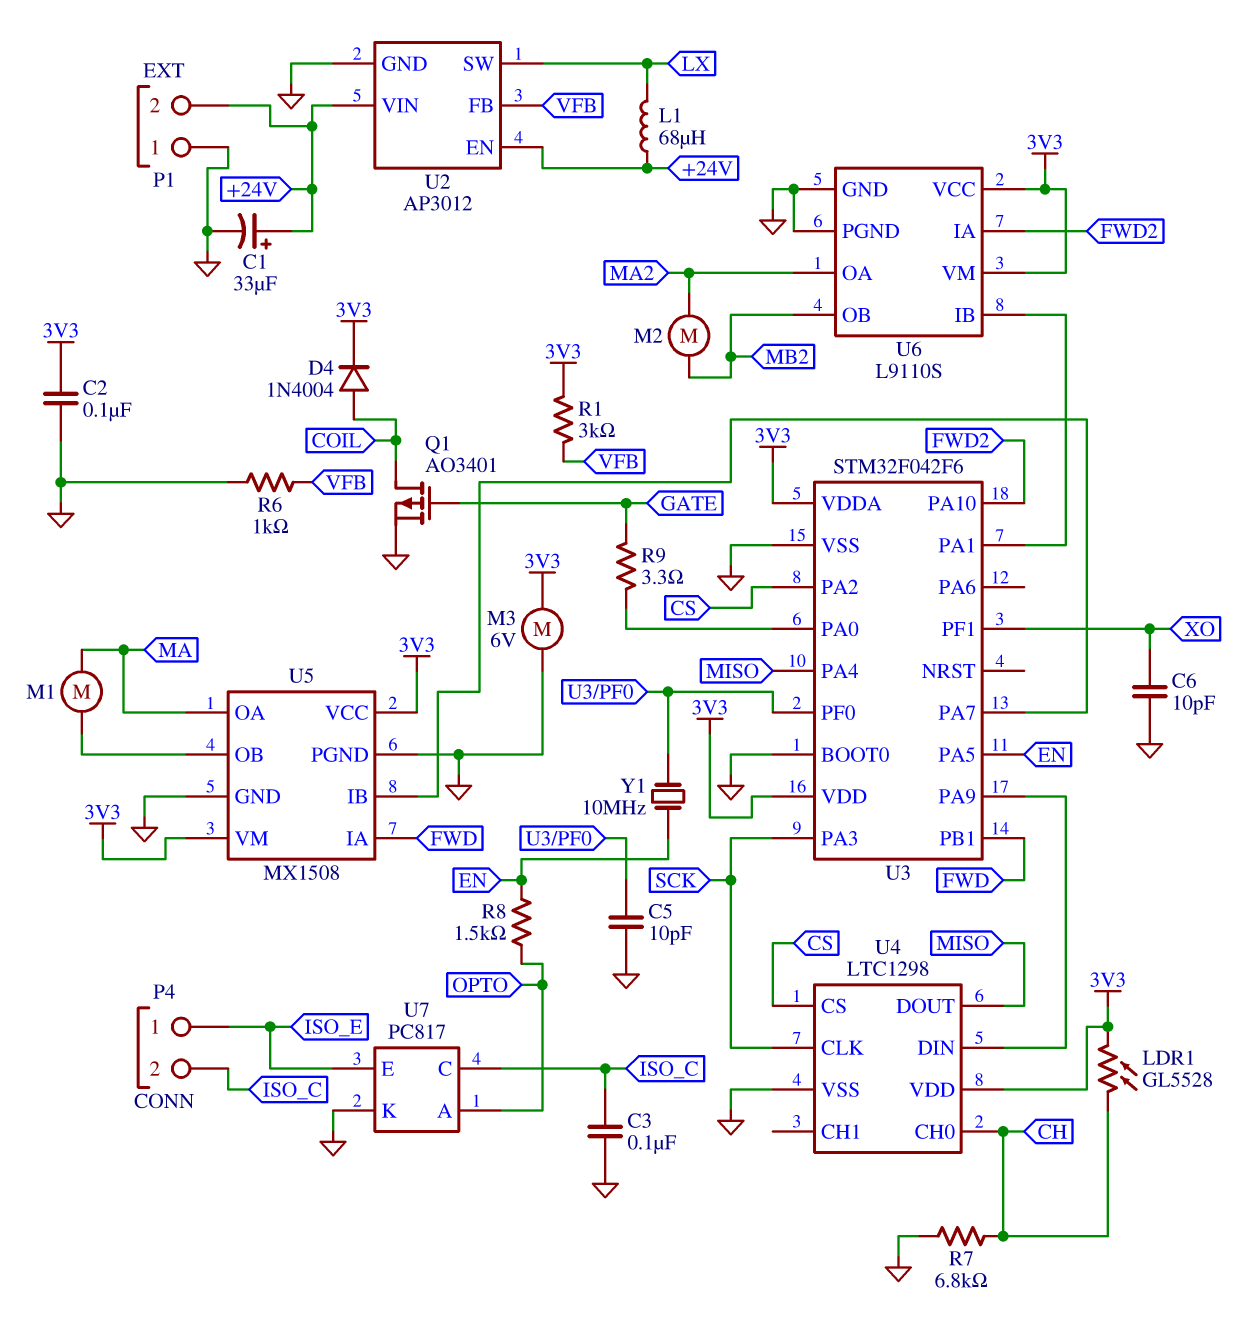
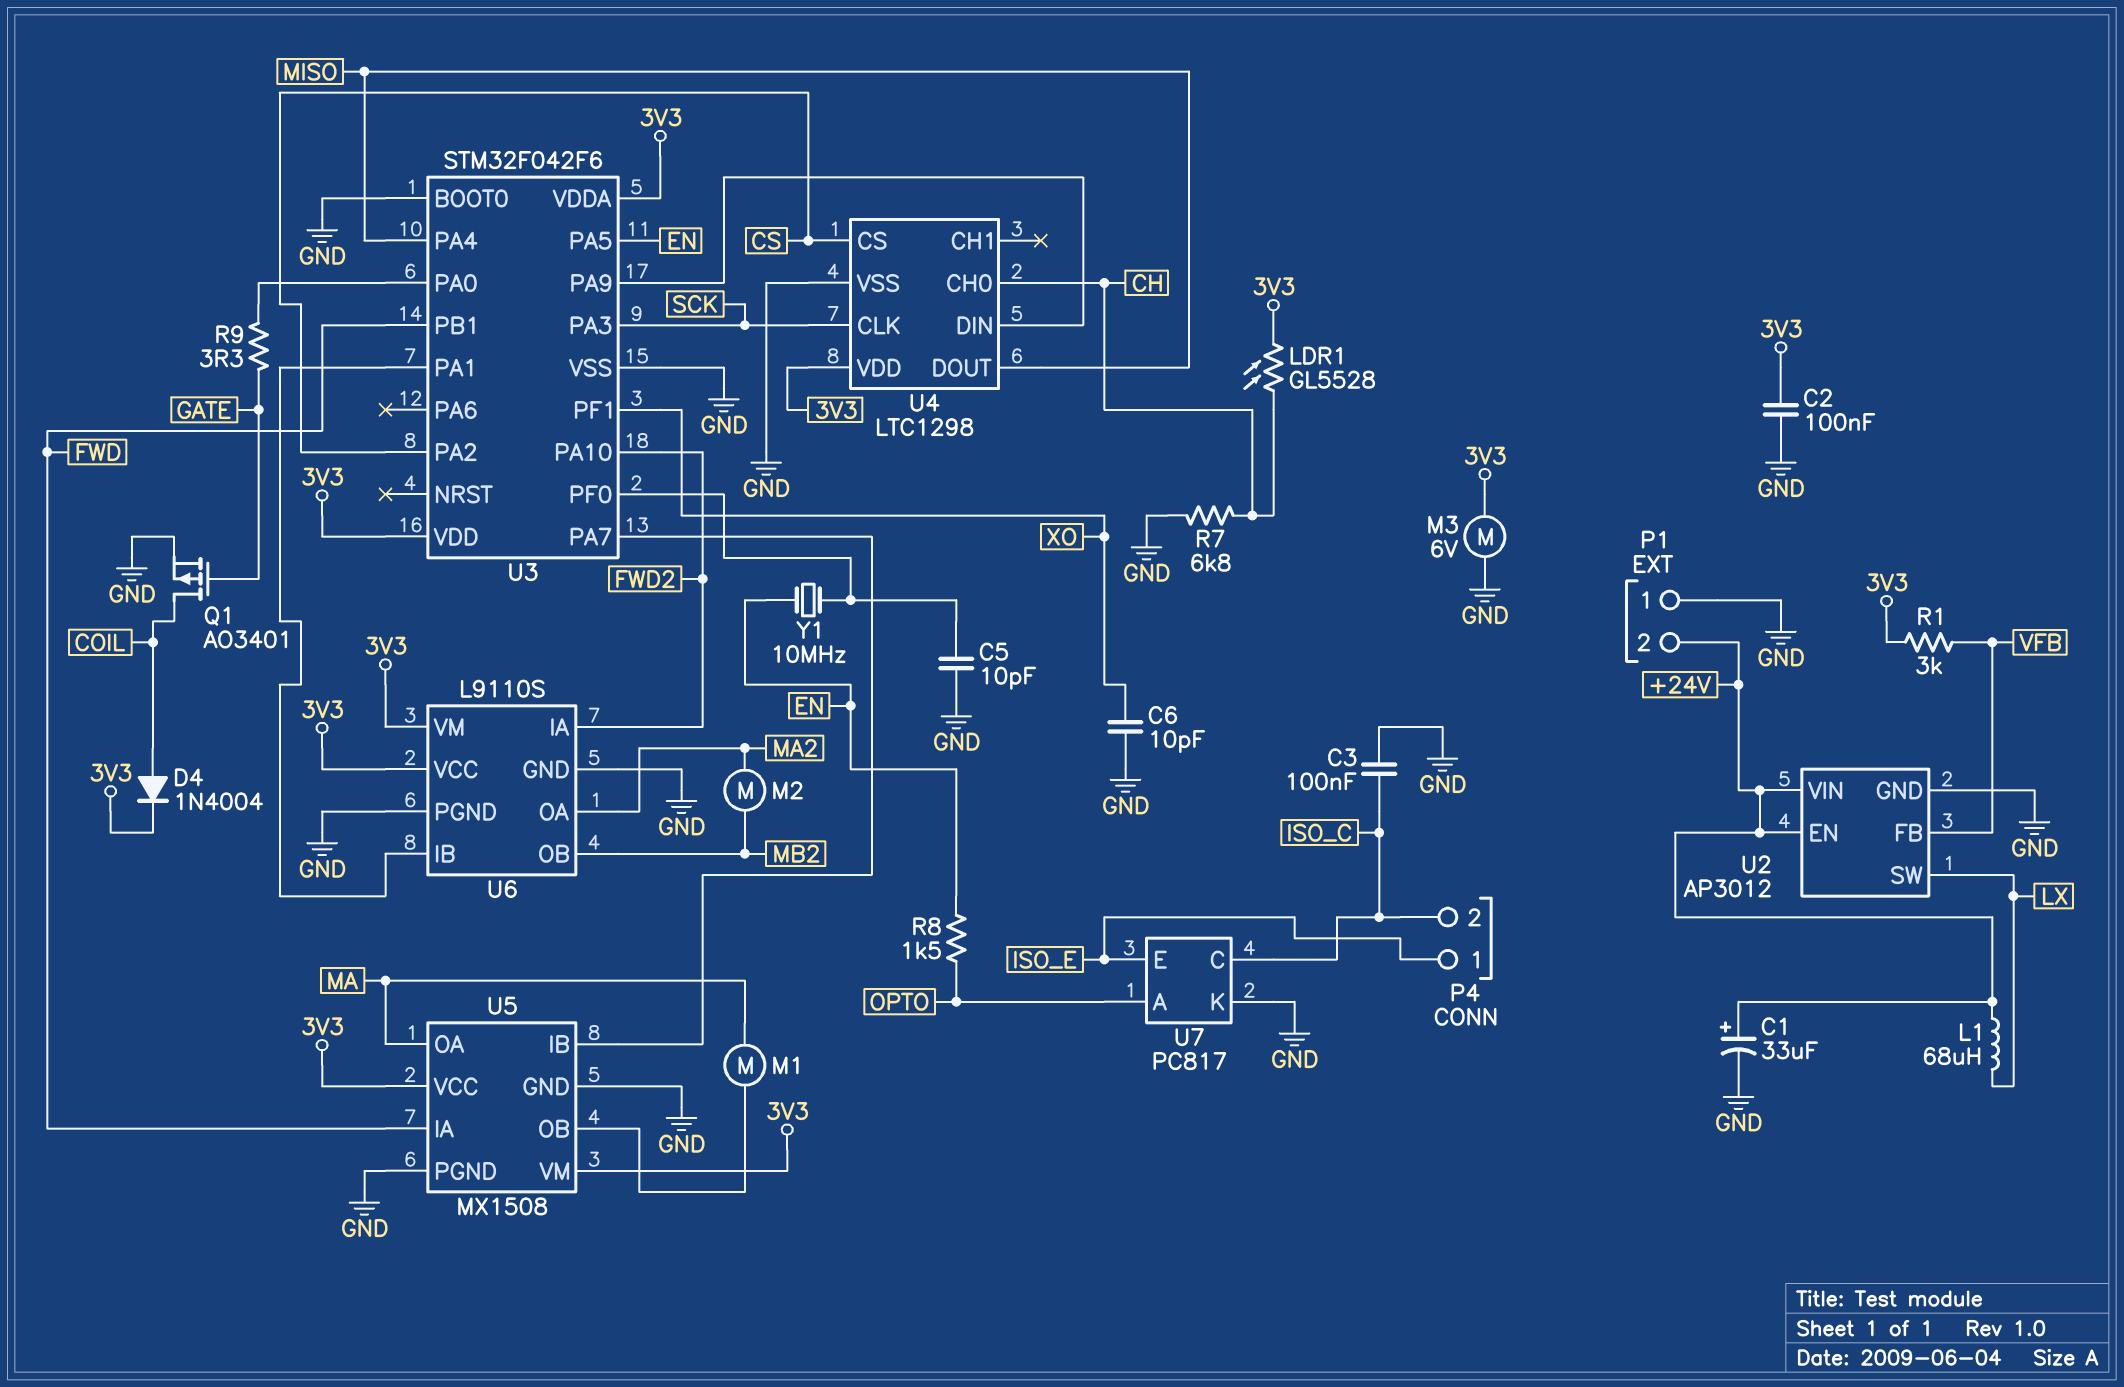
R6: 1k (GND, VFB) -> none

